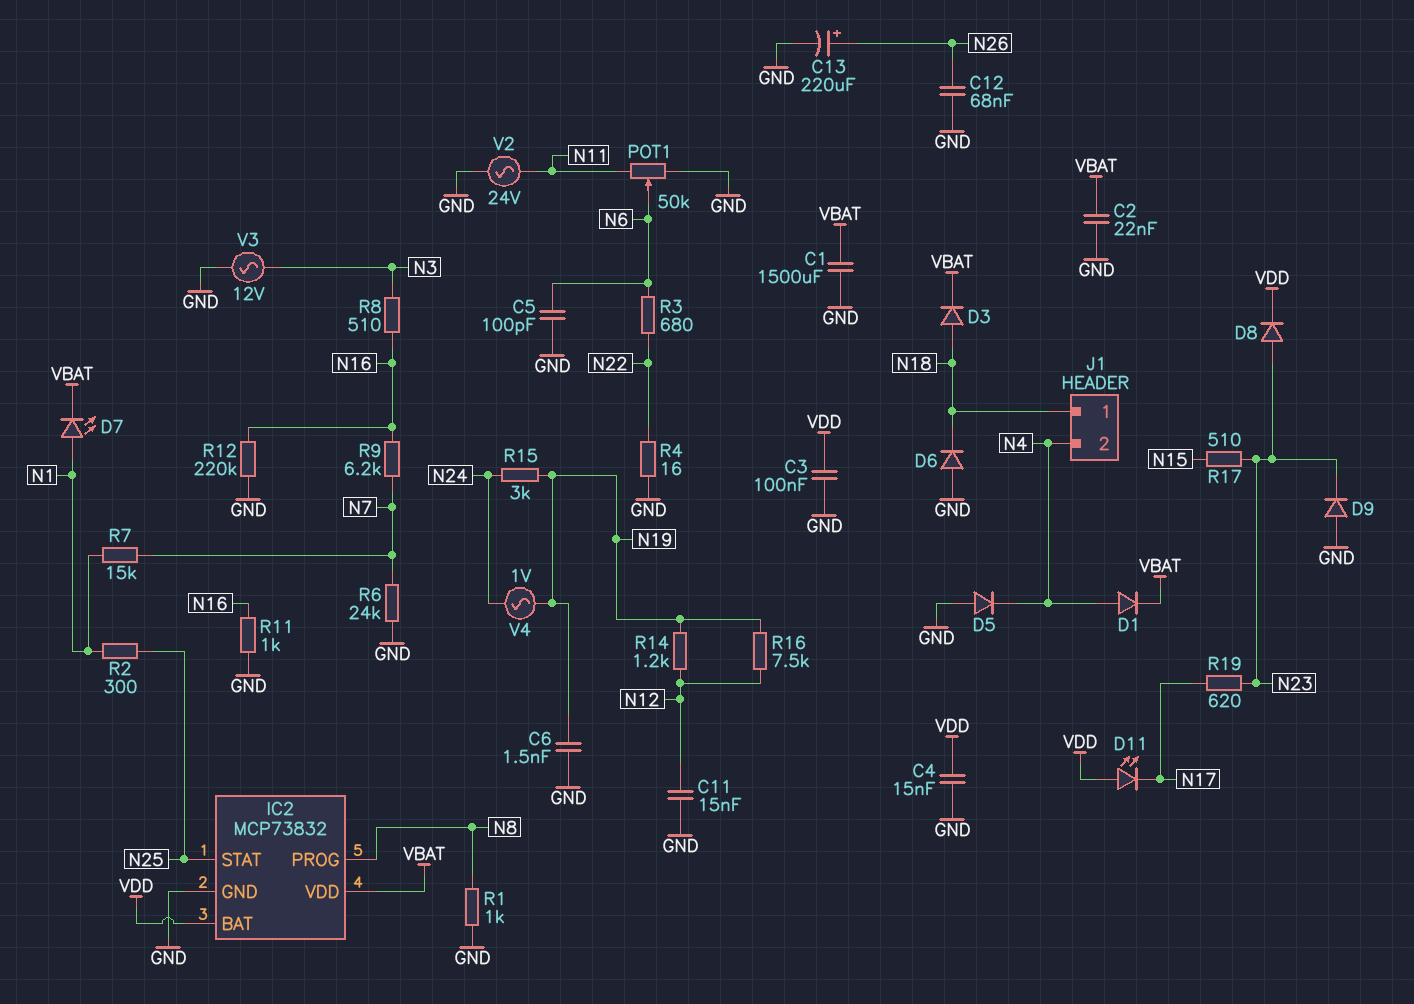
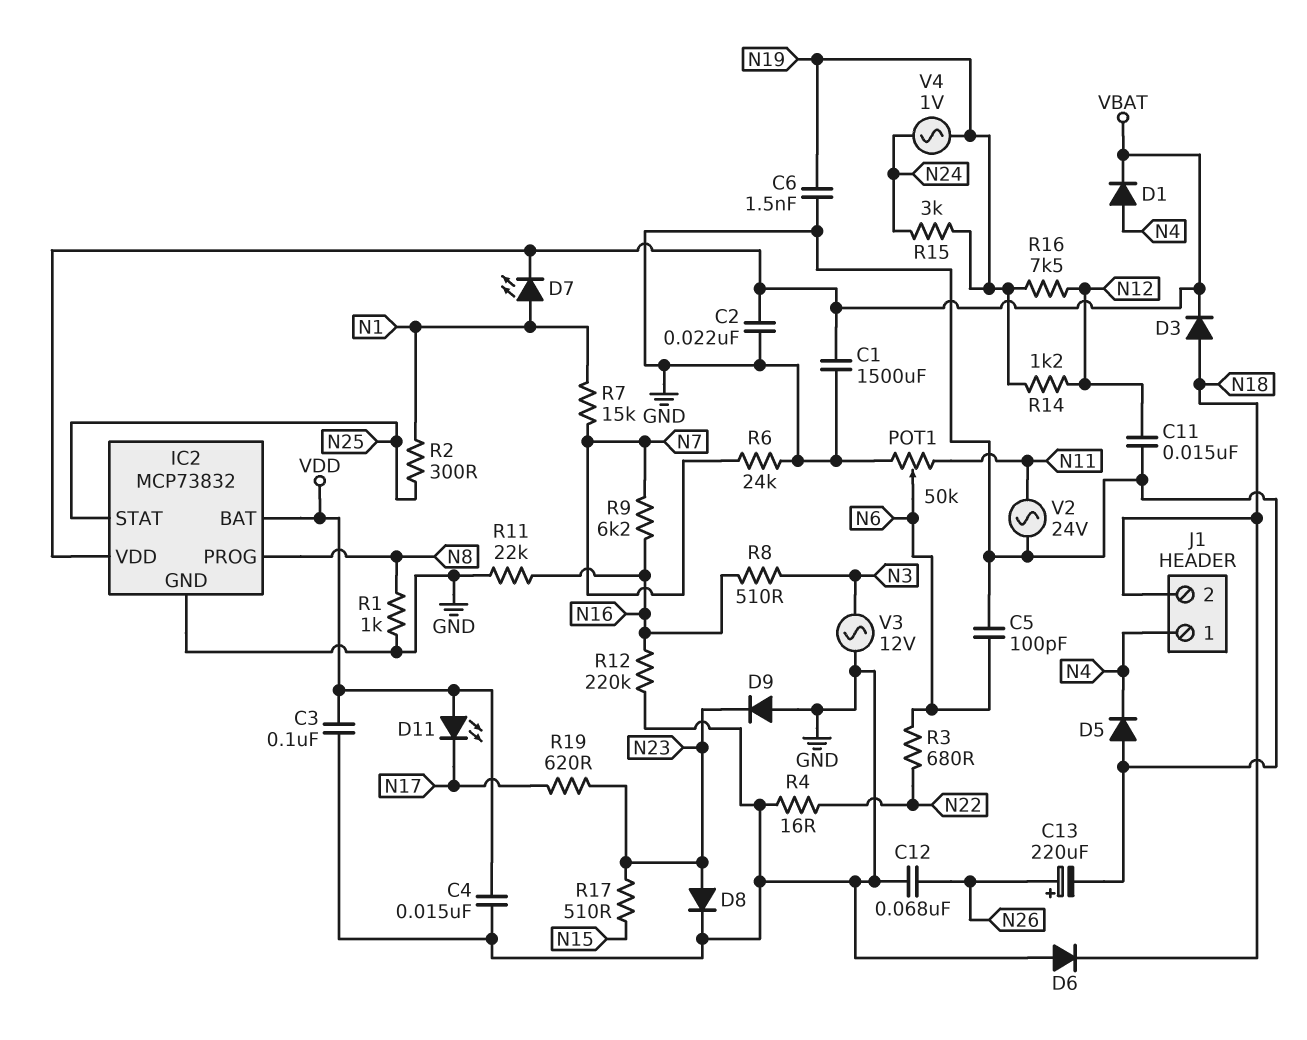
D8: diode (A N23, K VDD) -> diode (A N23, K GND)
J1 pin 1: N18 -> N4
J1 pin 2: N4 -> N18
R11: 1k (GND, N16) -> 22k (GND, N16)

